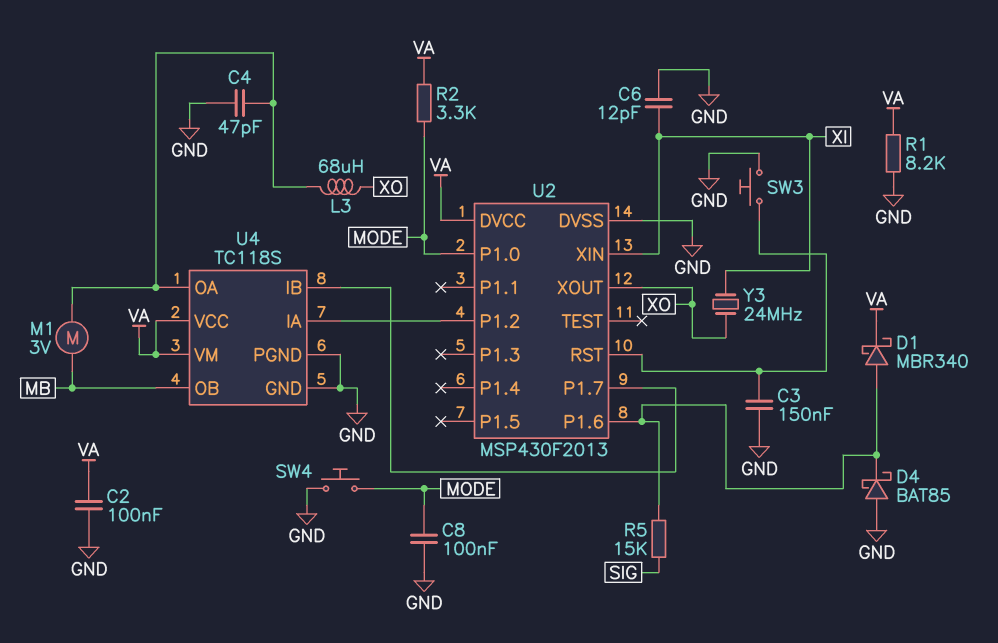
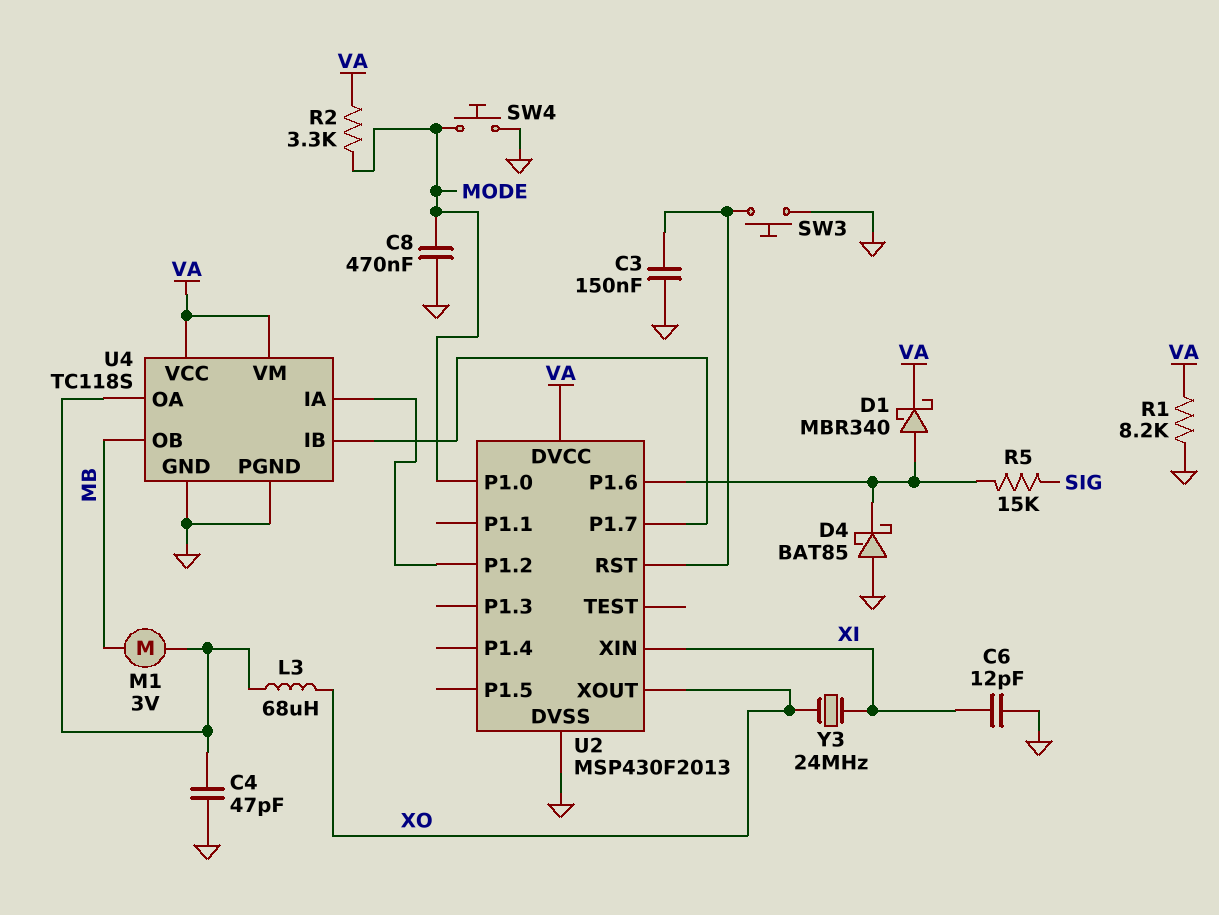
C2: 100nF (GND, VA) -> none
C8: 100nF (GND, MODE) -> 470nF (GND, MODE)

